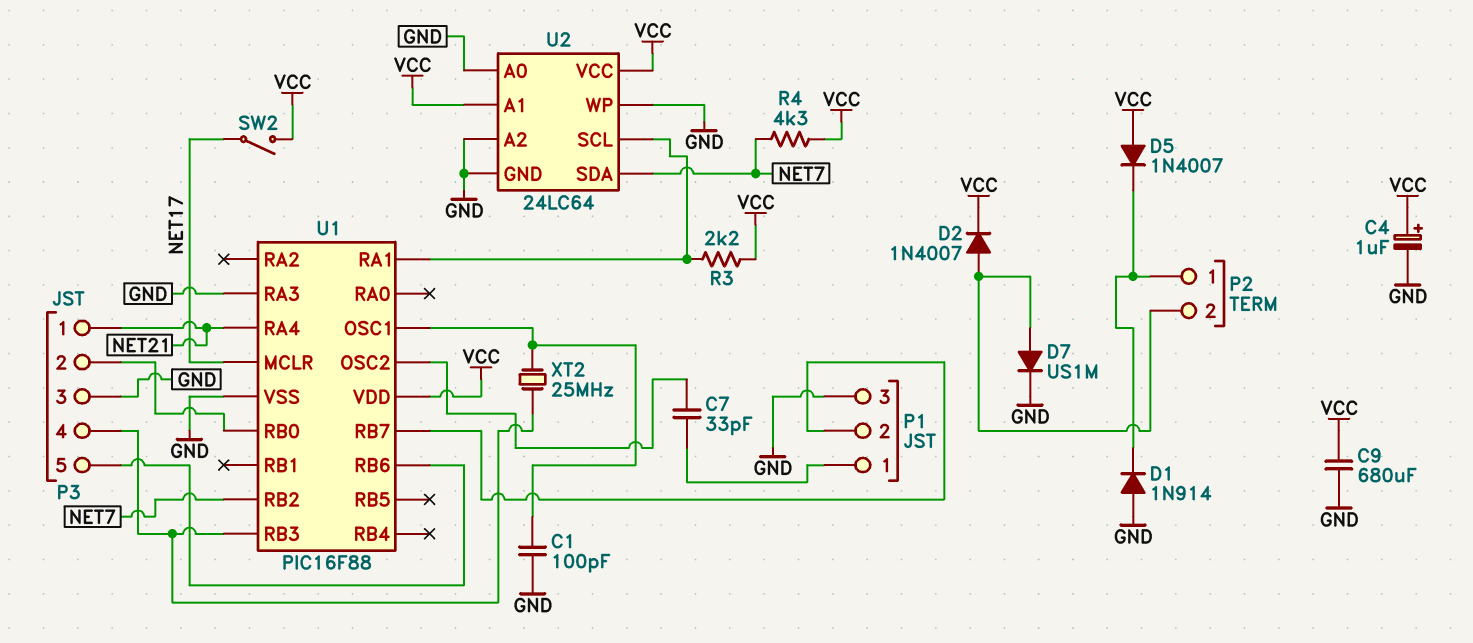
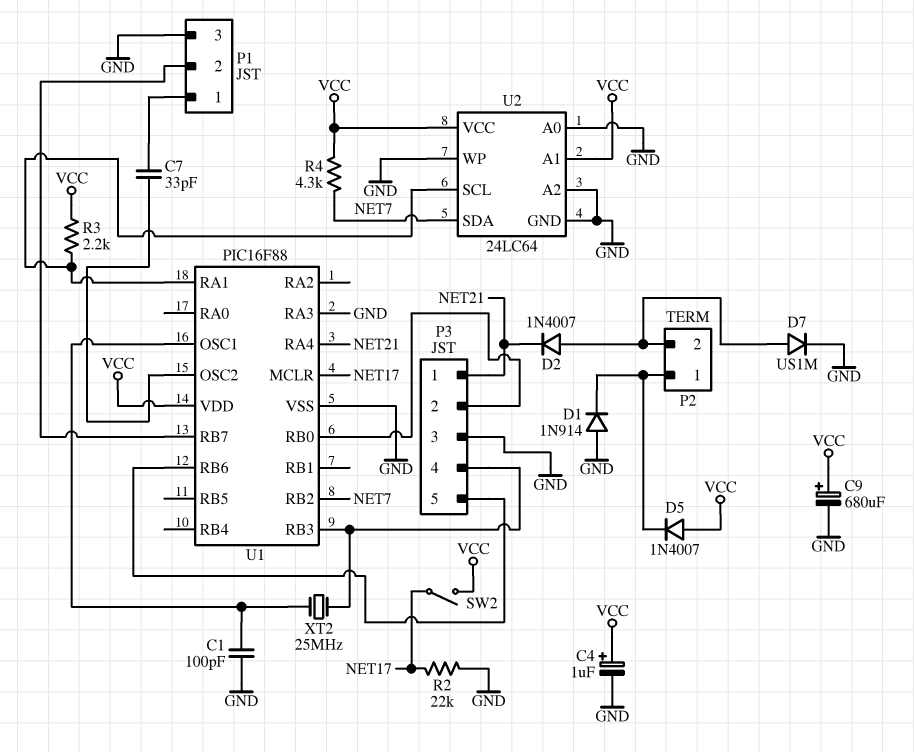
C9: 680uF (GND, VCC) -> 680uF (plus VCC, minus GND)
D2: diode 1N4007 (A P2/2, K VCC) -> diode 1N4007 (A P2/2, K NET21)
R2: none -> 22k (GND, NET17)

